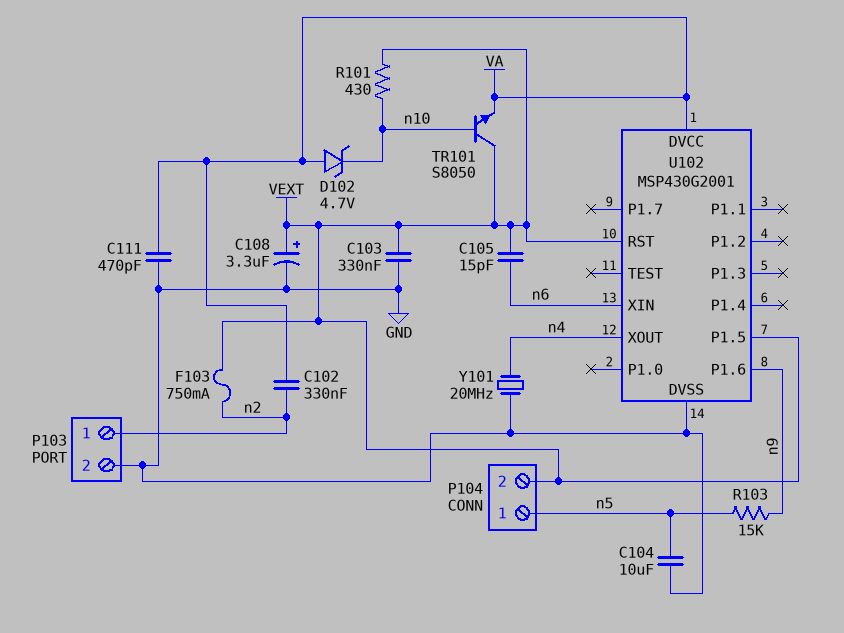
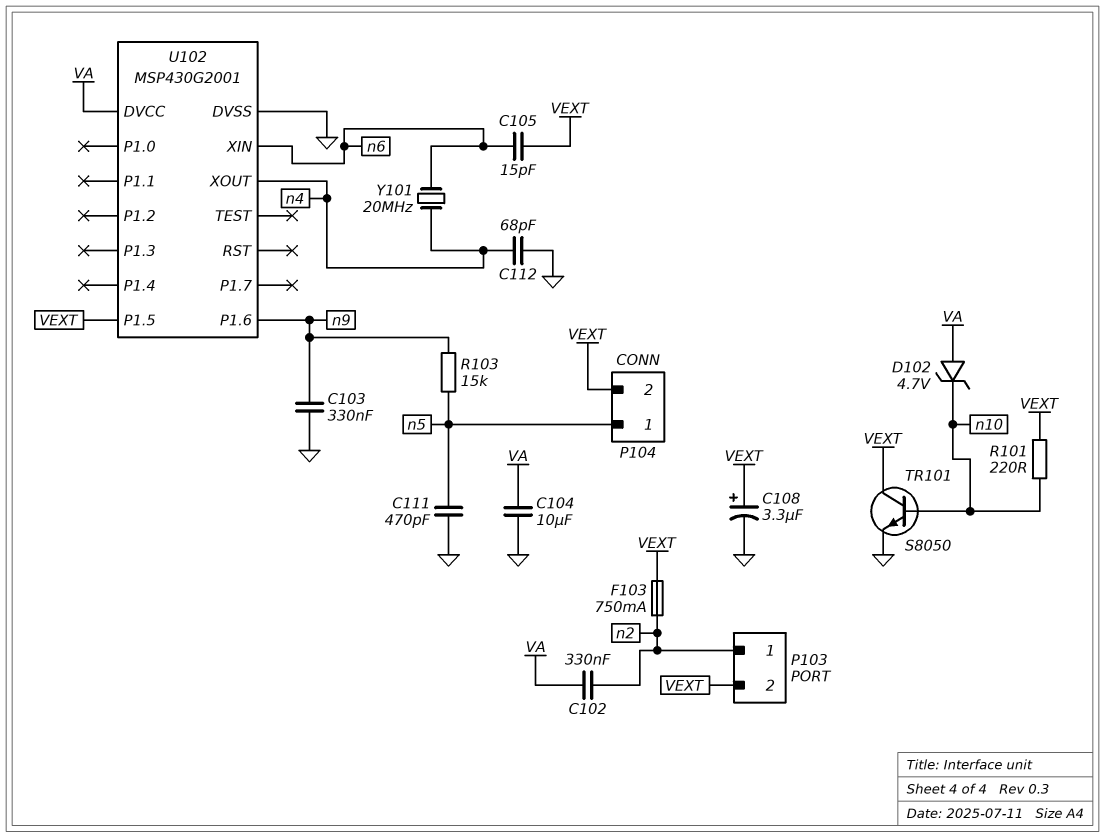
C103: 330nF (GND, VEXT) -> 330nF (GND, n9)
C104: 10uF (GND, n5) -> 10uF (GND, VA)
C111: 470pF (GND, VA) -> 470pF (GND, n5)
C112: none -> 68pF (GND, n4)
P103 pin 2: GND -> VEXT
R101: 430 (VEXT, n10) -> 220 (VEXT, n10)
TR101: NPN S8050 (B n10, C VEXT, E VA) -> NPN S8050 (B n10, C VEXT, E GND)
U102 pin RST: VEXT -> none
Y101: 20MHz (GND, n4) -> 20MHz (n4, n6)

